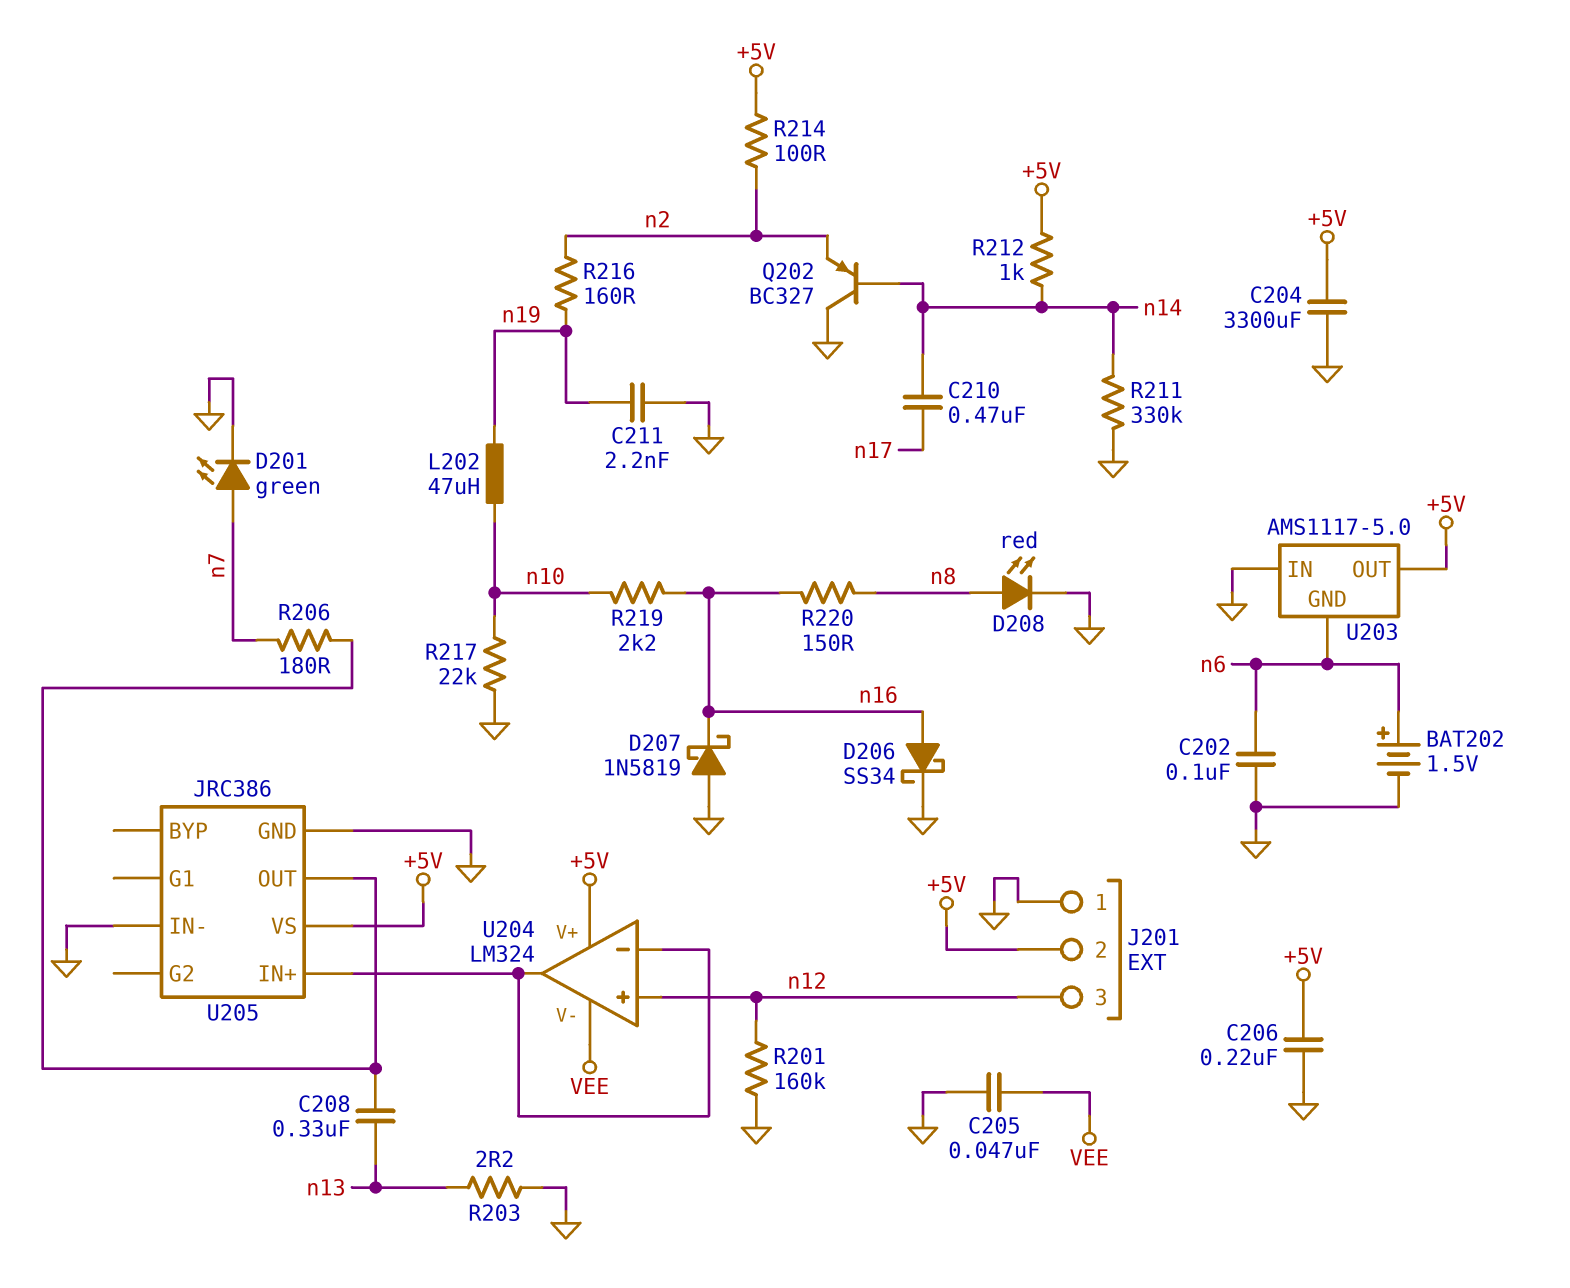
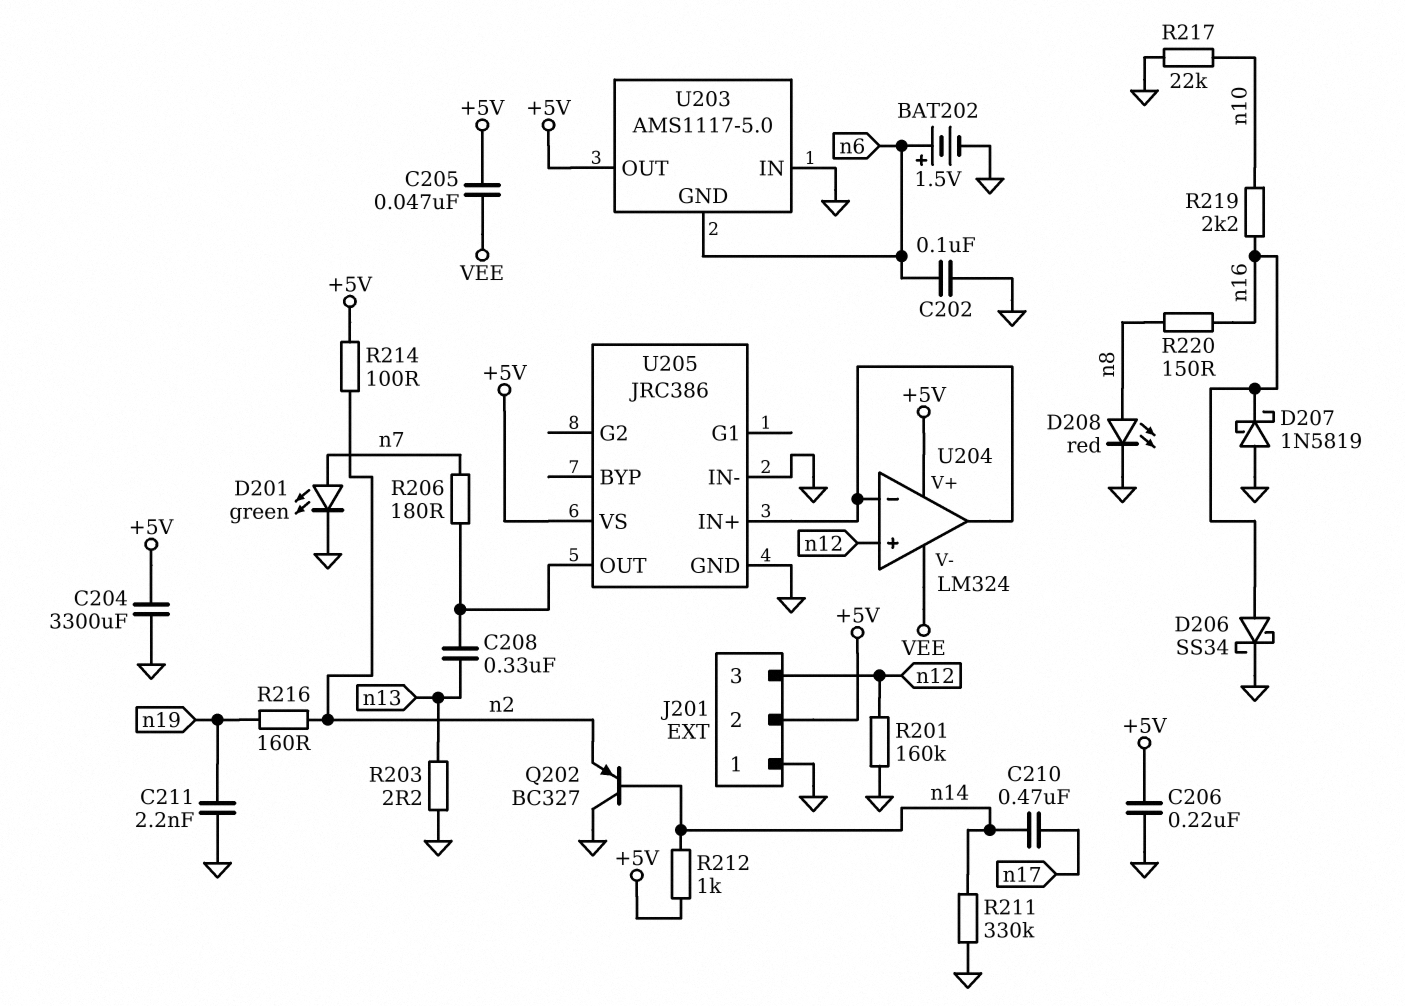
C205: 47nF (GND, VEE) -> 47nF (+5V, VEE)
L202: 47uH (n10, n19) -> none

